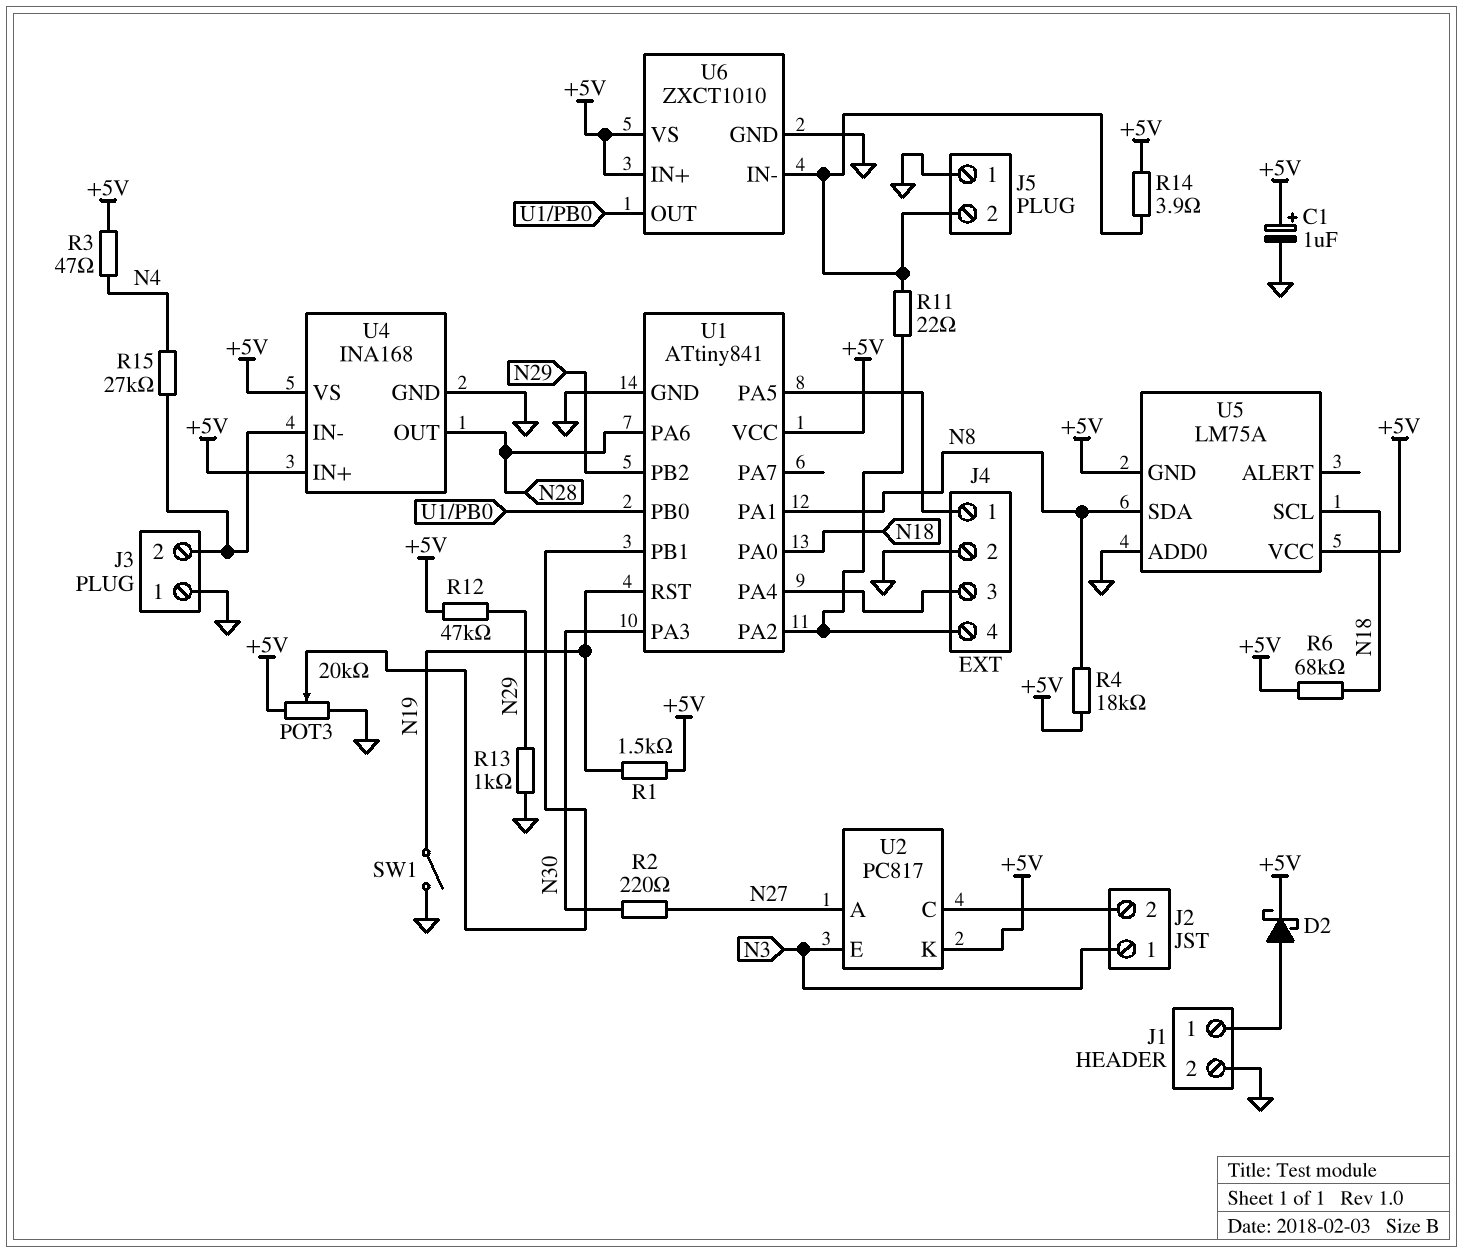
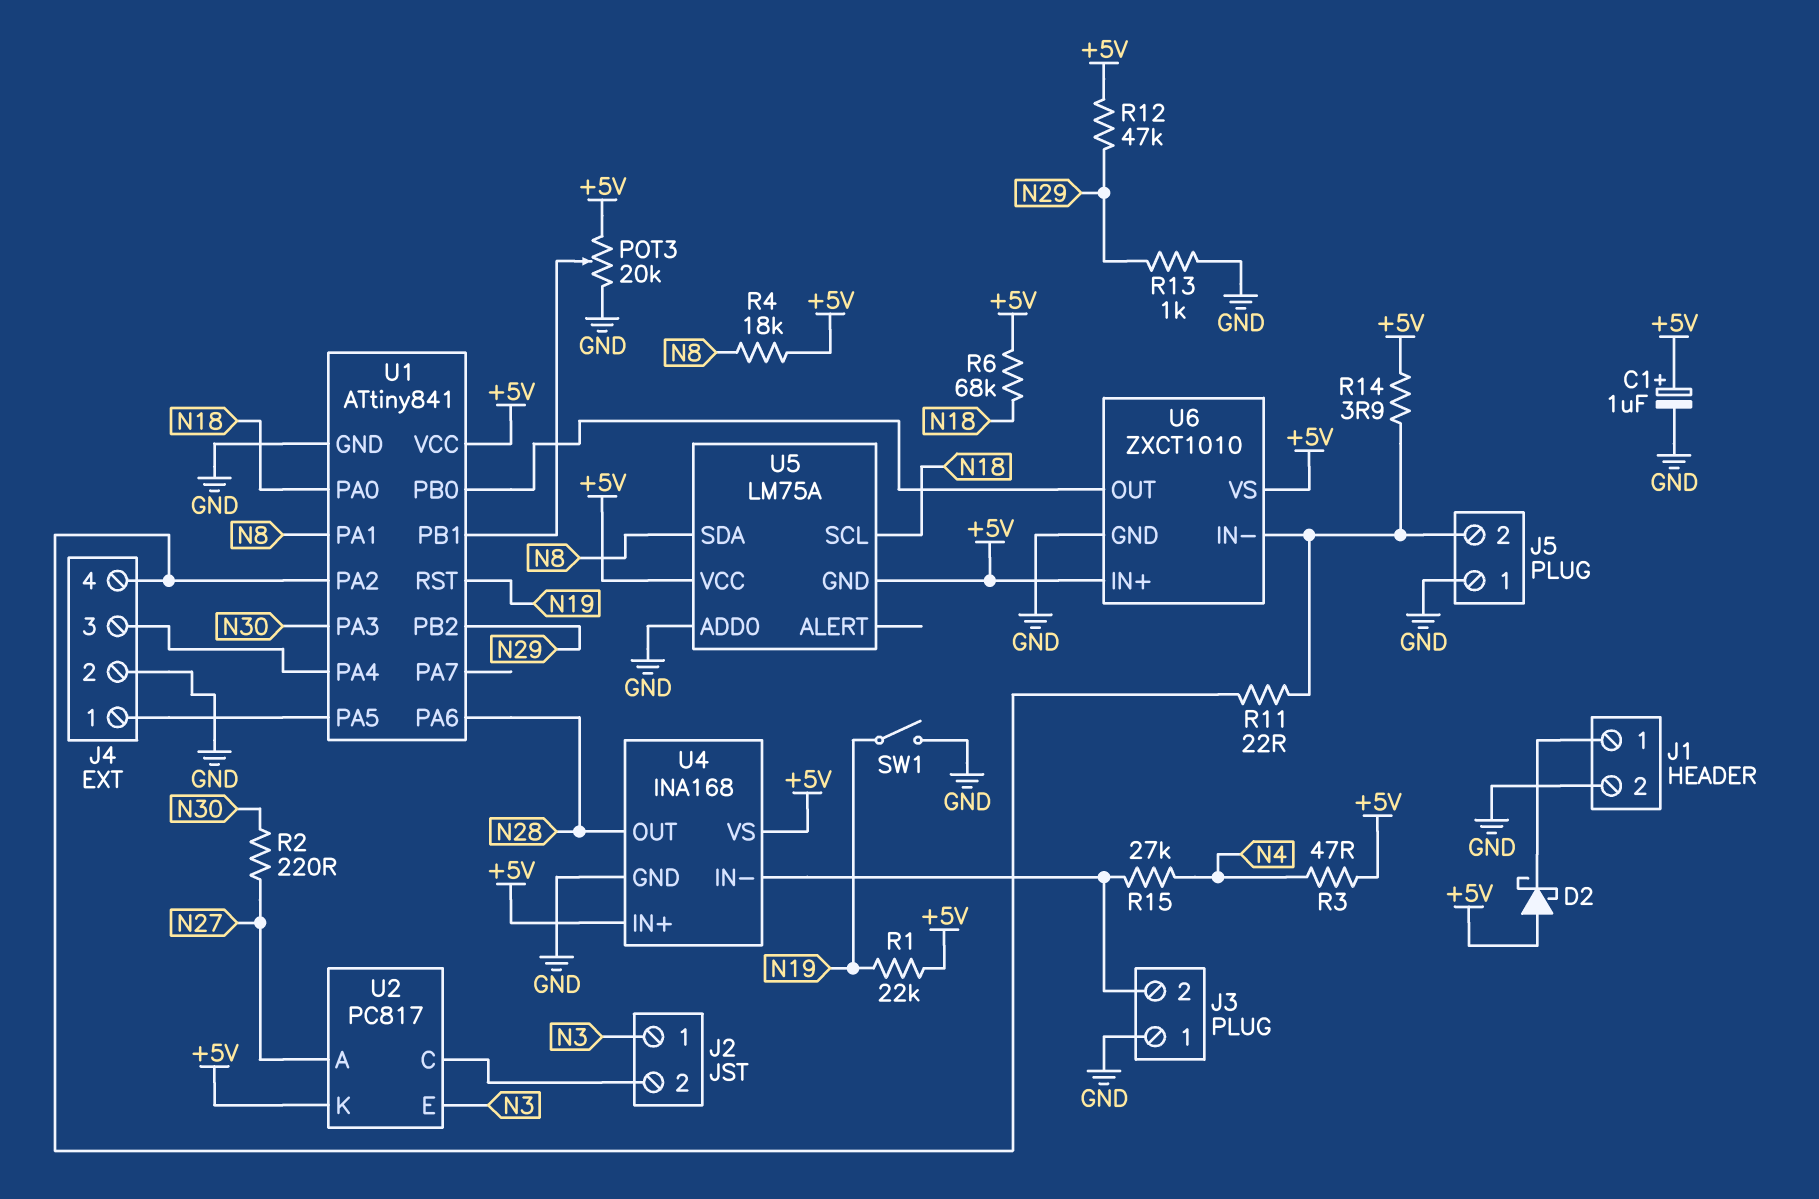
D2: schottky (A J1/1, K +5V) -> schottky (A +5V, K J1/1)
R1: 1.5k (+5V, N19) -> 22k (+5V, N19)

